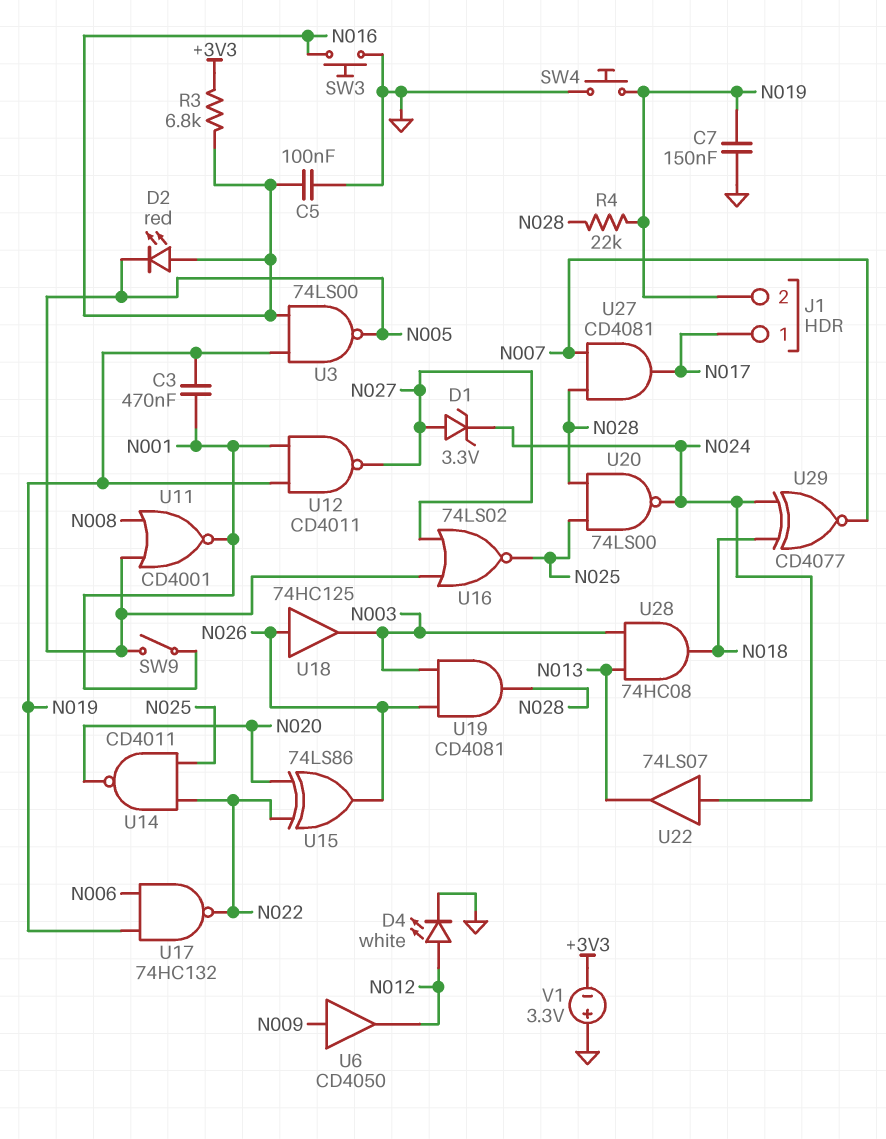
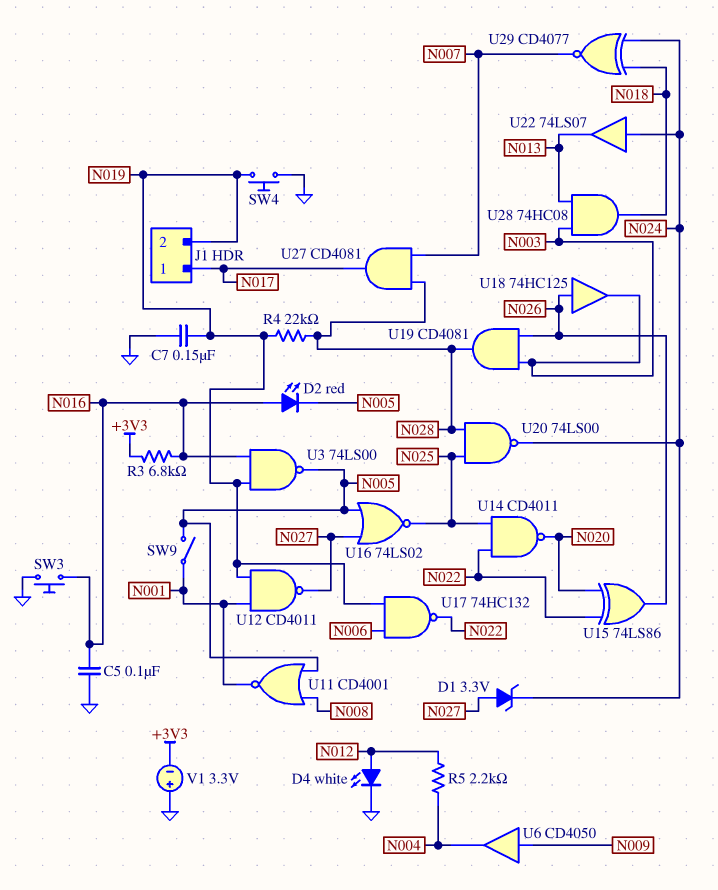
C3: 470nF (N001, N019) -> none
R5: none -> 2.2k (N004, N012)
U6: buffer CD4050 (in N009, out N012) -> buffer CD4050 (in N009, out N004)

